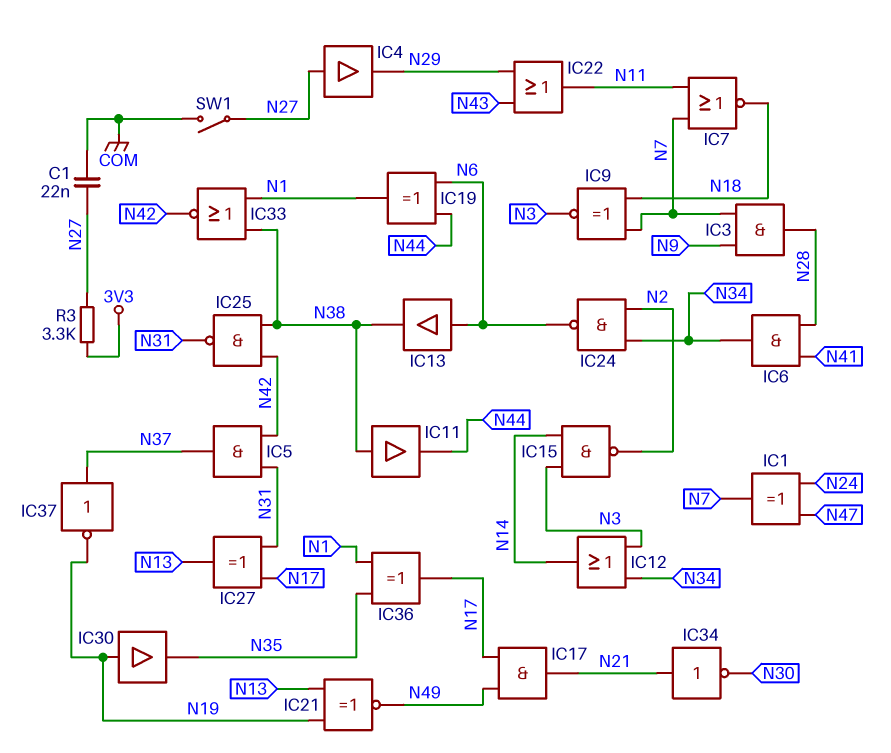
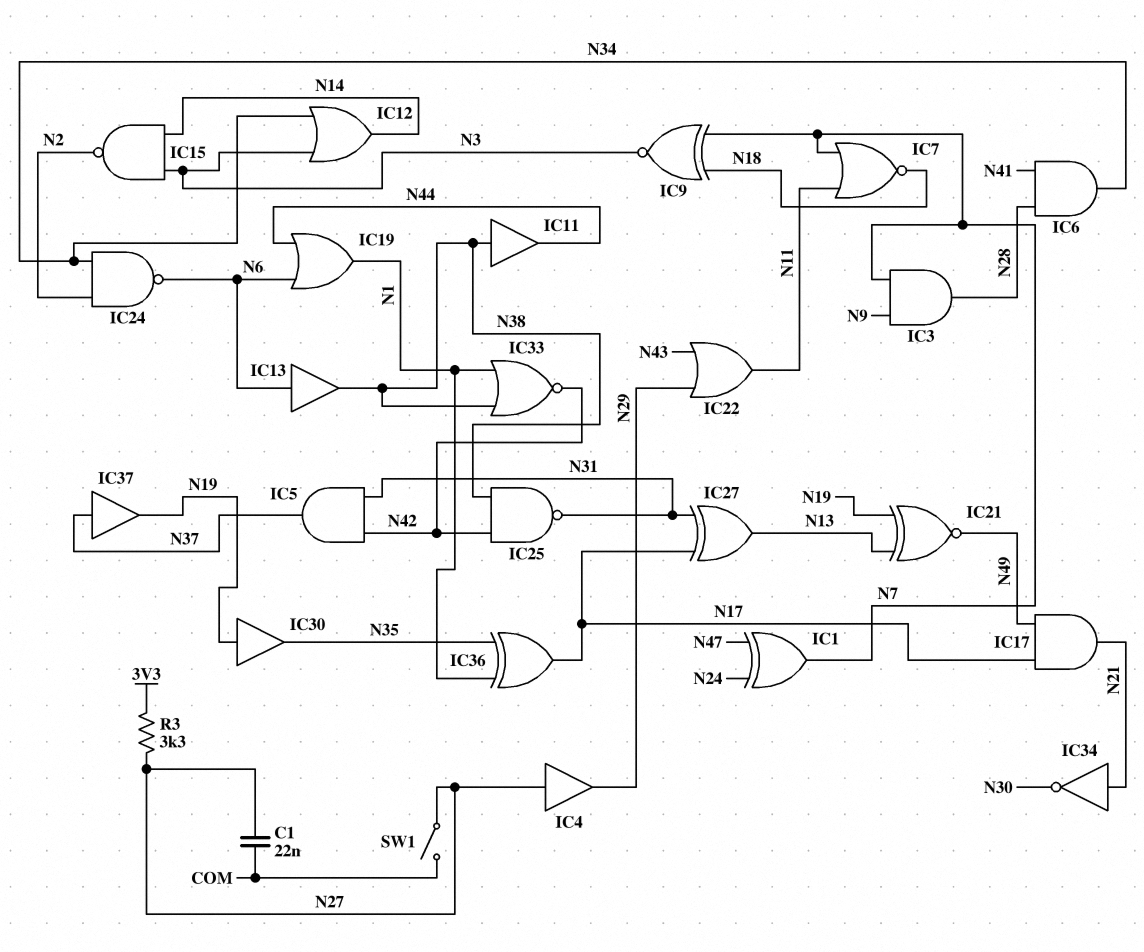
IC19: XOR (in N6, in N44, out N1) -> OR (in N6, in N44, out N1)
IC37: NOT (in N37, out N19) -> buffer (in N37, out N19)

